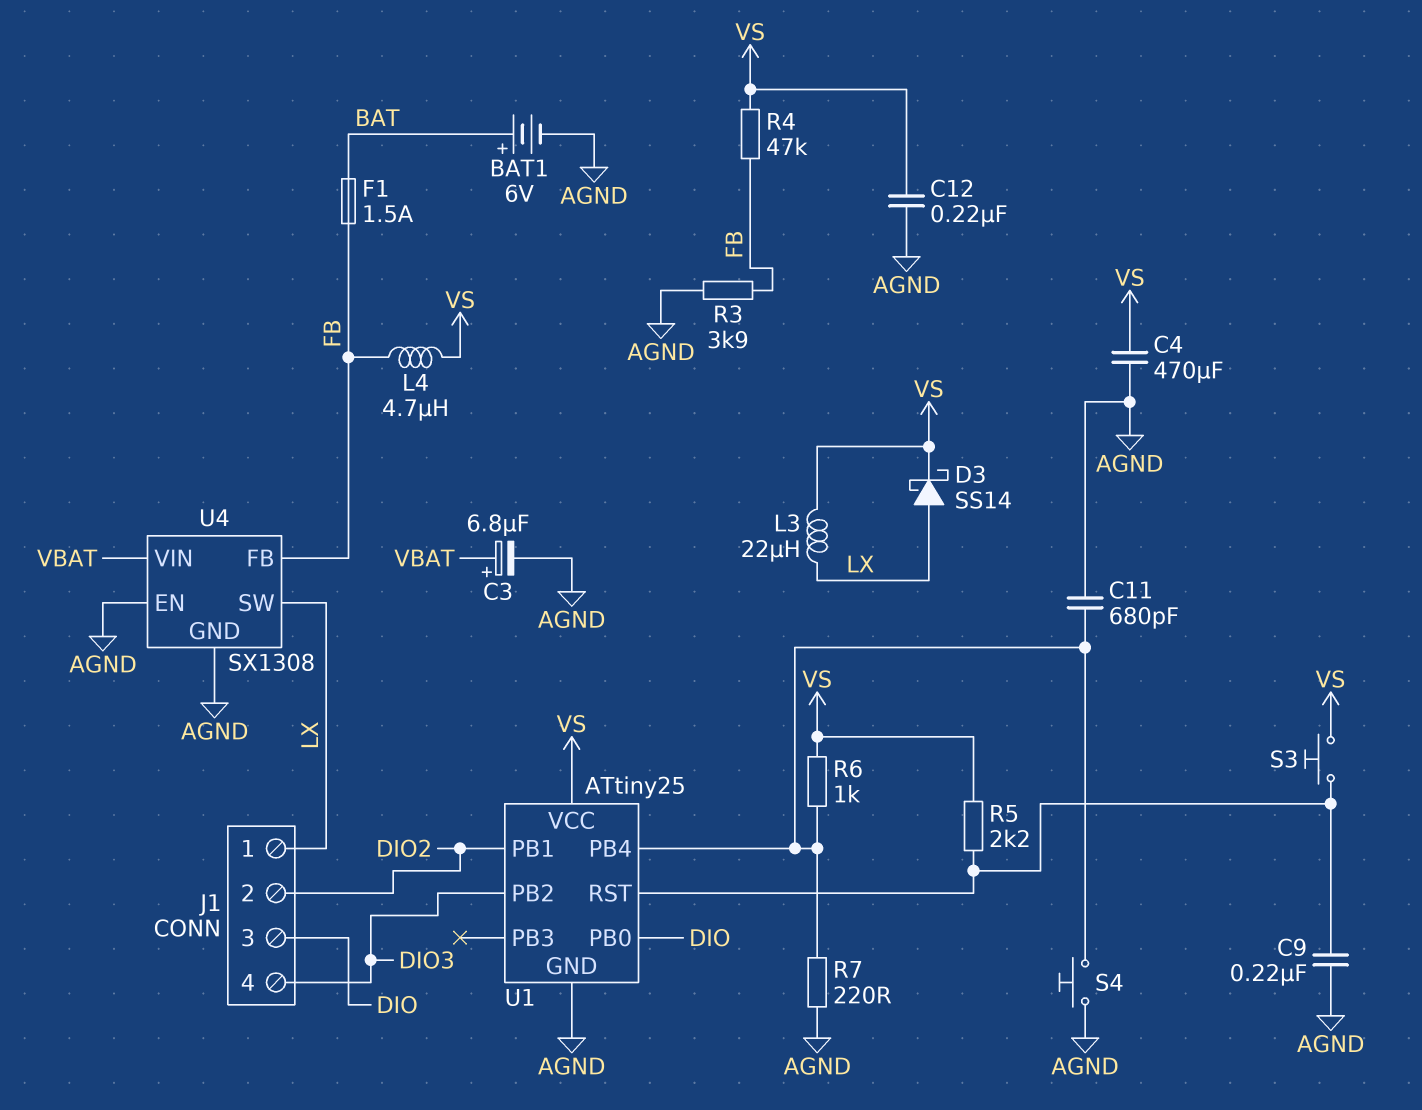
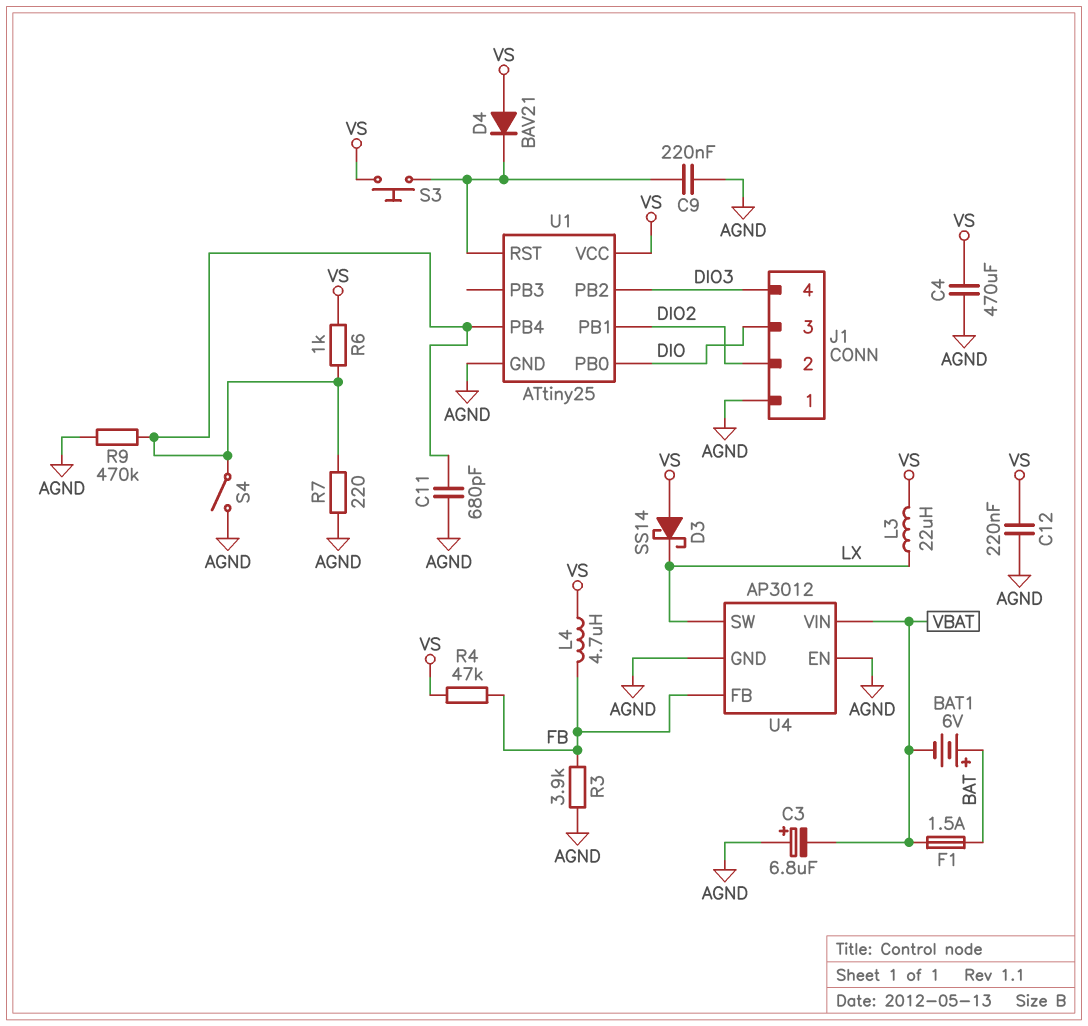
BAT1: 6V (plus BAT, minus AGND) -> 6V (plus BAT, minus VBAT)
C3: 6.8uF (plus VBAT, minus AGND) -> 6.8uF (plus AGND, minus VBAT)
D3: schottky SS14 (A LX, K VS) -> schottky SS14 (A VS, K LX)
D4: none -> diode BAV21 (A VS, K U1/RST)
F1: 1.5A (BAT, FB) -> 1.5A (BAT, VBAT)
J1 pin 1: LX -> AGND
R5: 2.2k (U1/RST, VS) -> none
R9: none -> 470k (AGND, U1/PB4)
S4: button (AGND, U1/PB4) -> switch (AGND, U1/PB4)
U4: SX1308 -> AP3012

